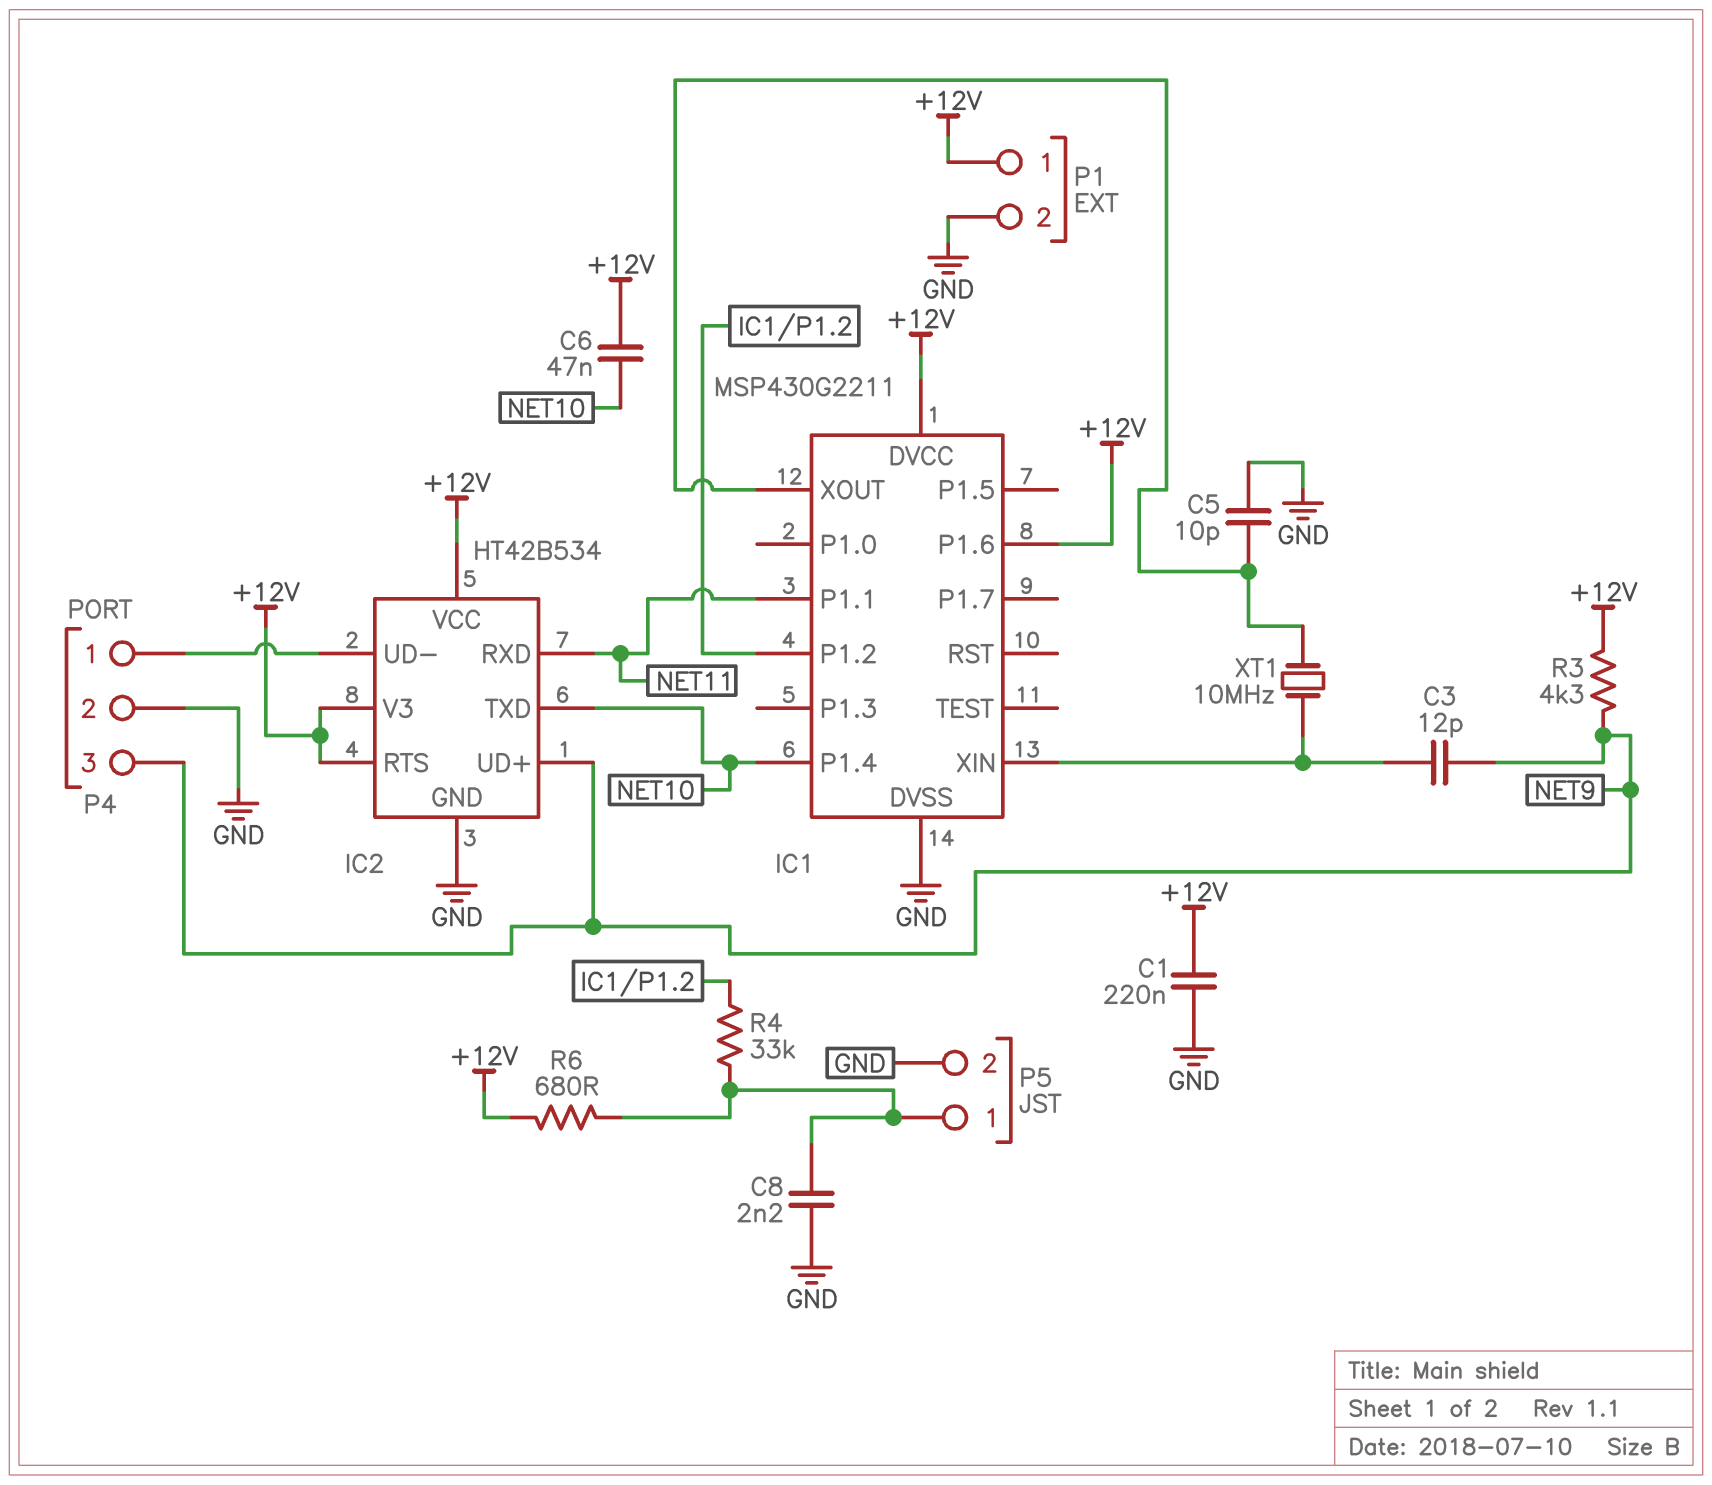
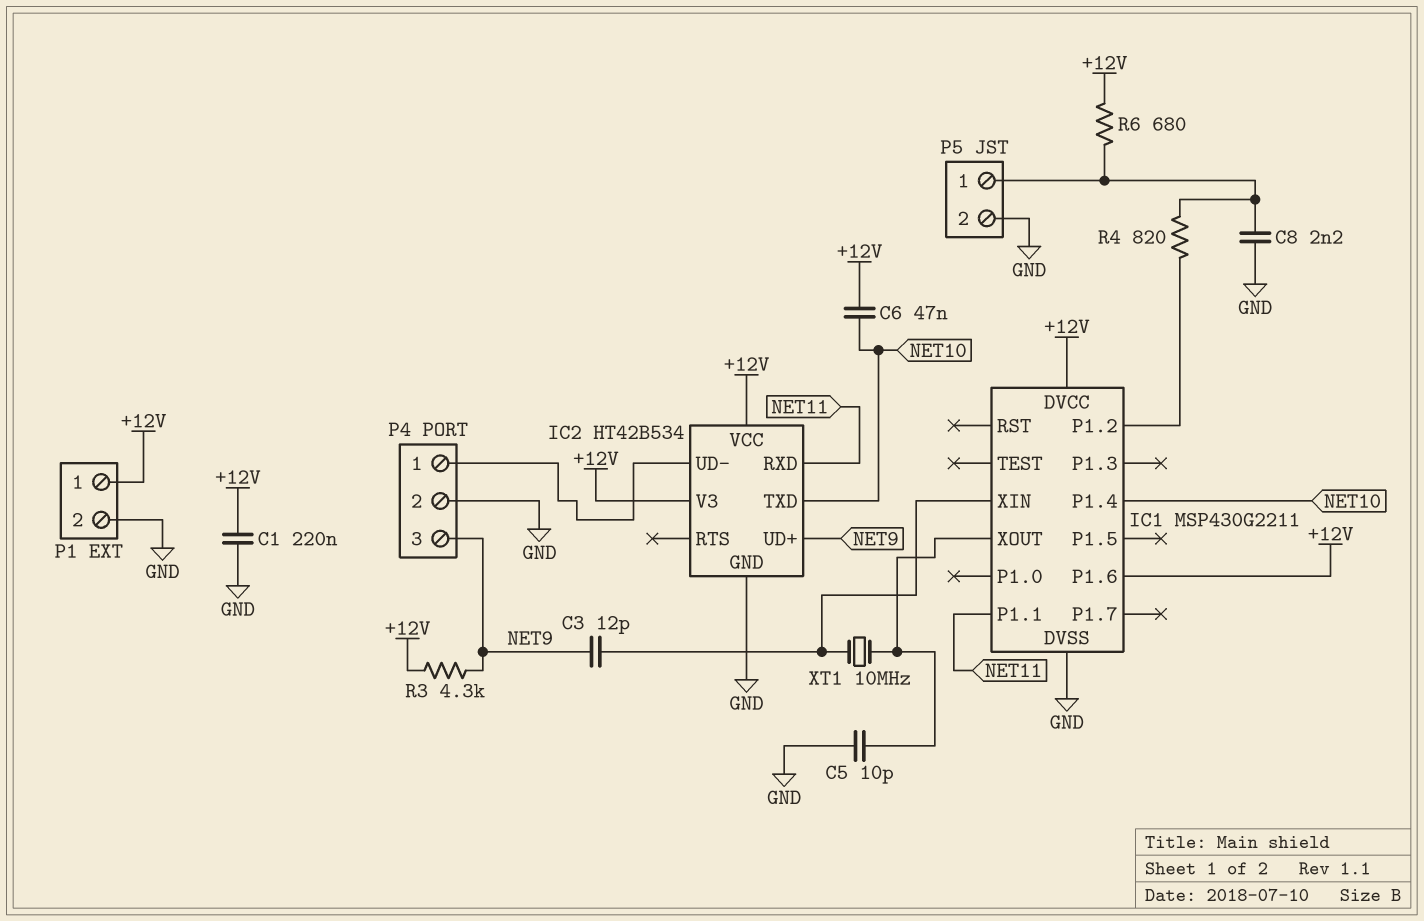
IC2 pin RTS: +12V -> none
R4: 33k (IC1/P1.2, P5/1) -> 820 (IC1/P1.2, P5/1)

